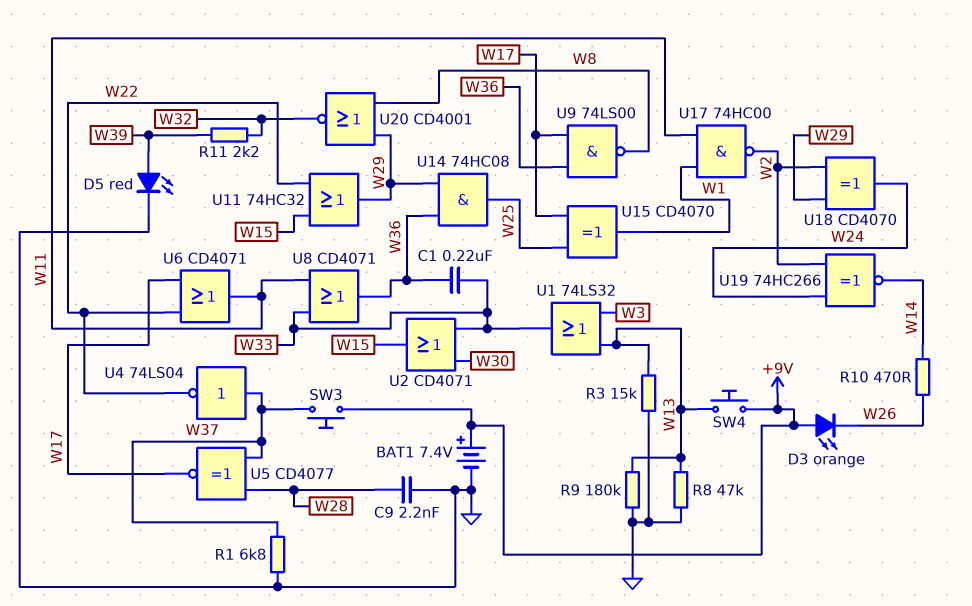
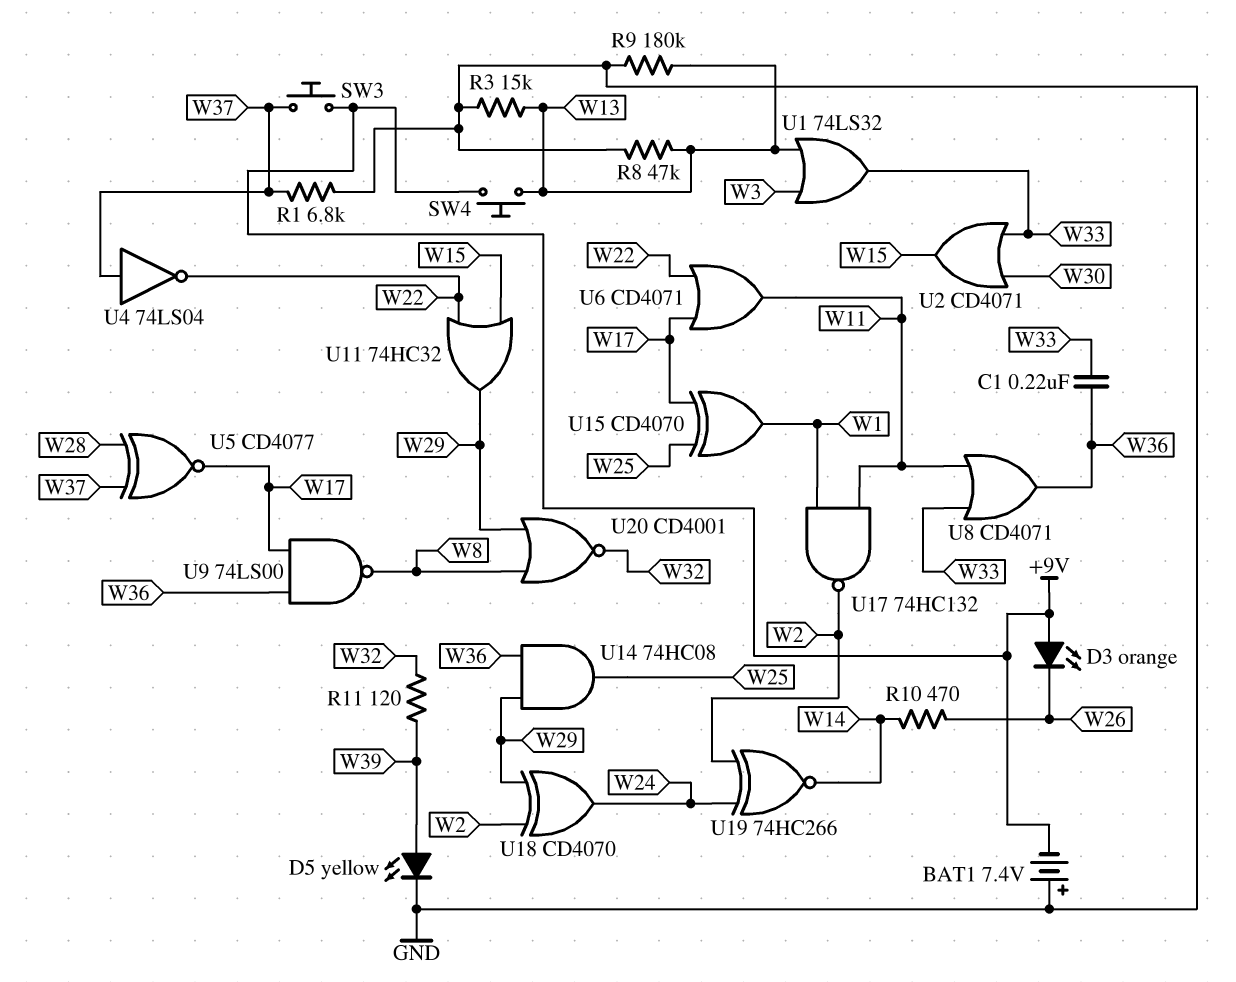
BAT1: 7.4V (plus +9V, minus GND) -> 7.4V (plus GND, minus +9V)
C9: 2.2nF (GND, W28) -> none
D5: LED red (A W39, K GND) -> LED yellow (A W39, K GND)
R11: 2.2k (W32, W39) -> 120 (W32, W39)
U17: NAND 74HC00 (in W1, in W11, out W2) -> NAND 74HC132 (in W1, in W11, out W2)

